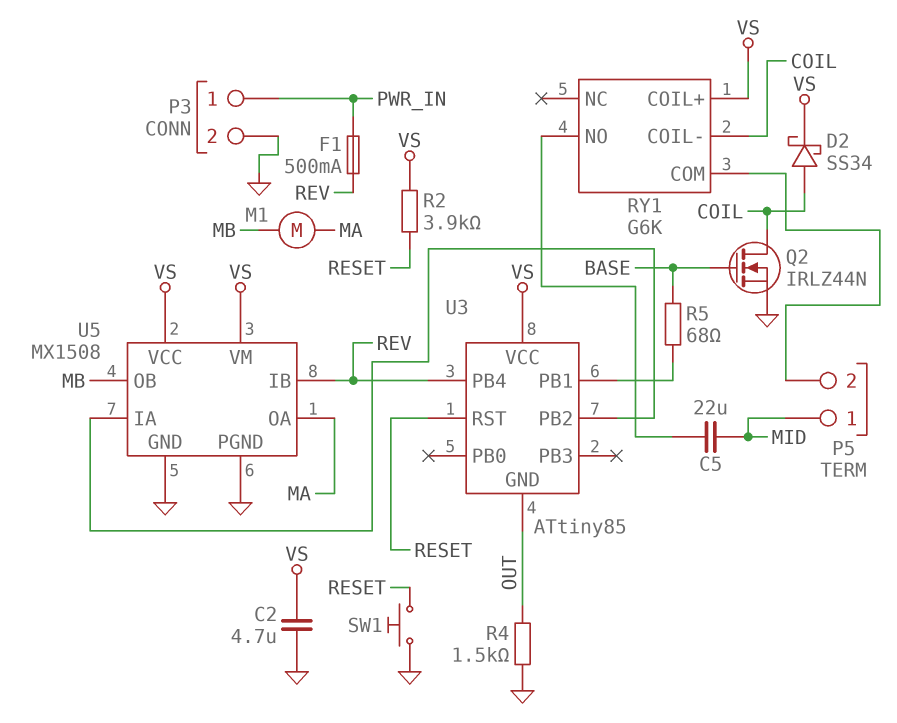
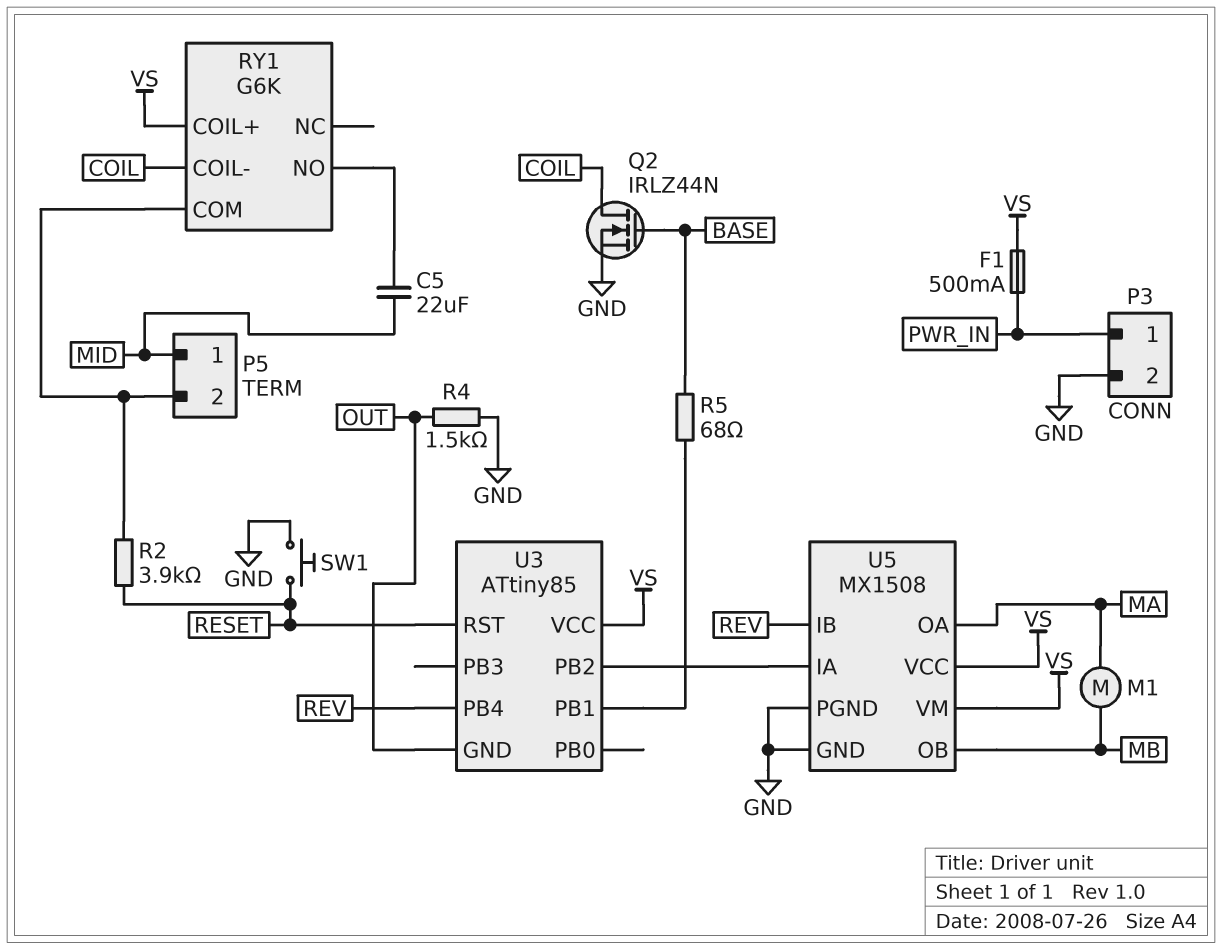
C2: 4.7uF (GND, VS) -> none
D2: schottky SS34 (A COIL, K VS) -> none
F1: 500mA (PWR_IN, REV) -> 500mA (PWR_IN, VS)
R2: 3.9k (RESET, VS) -> 3.9k (P5/2, RESET)

